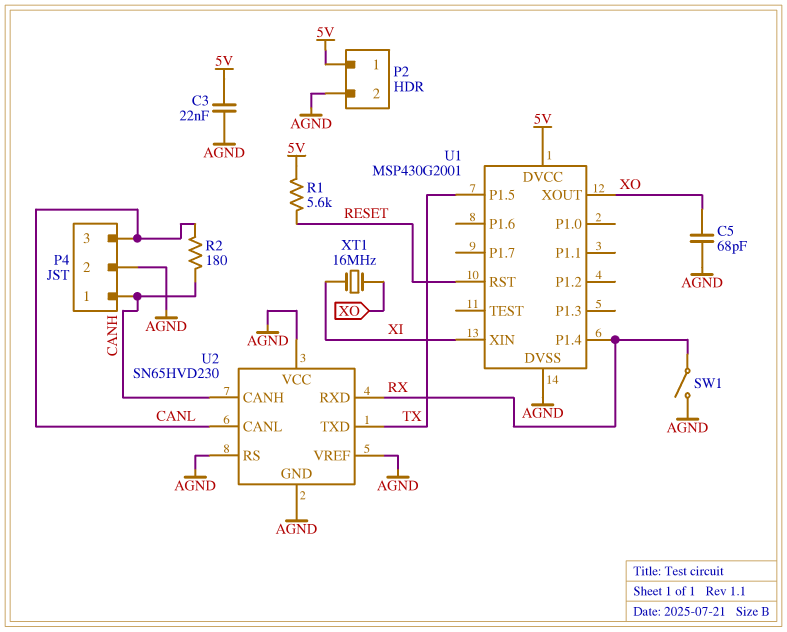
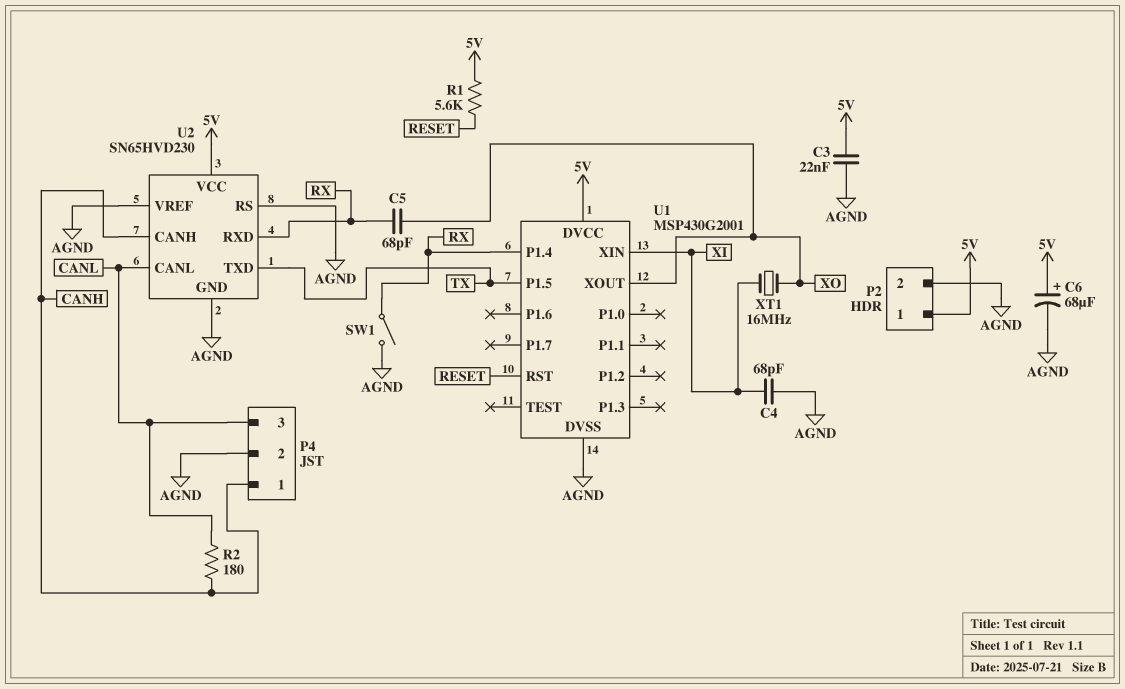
C4: none -> 68pF (AGND, XI)
C5: 68pF (AGND, XO) -> 68pF (RX, XO)
C6: none -> 68uF (plus 5V, minus AGND)
U2 pin VCC: AGND -> 5V

